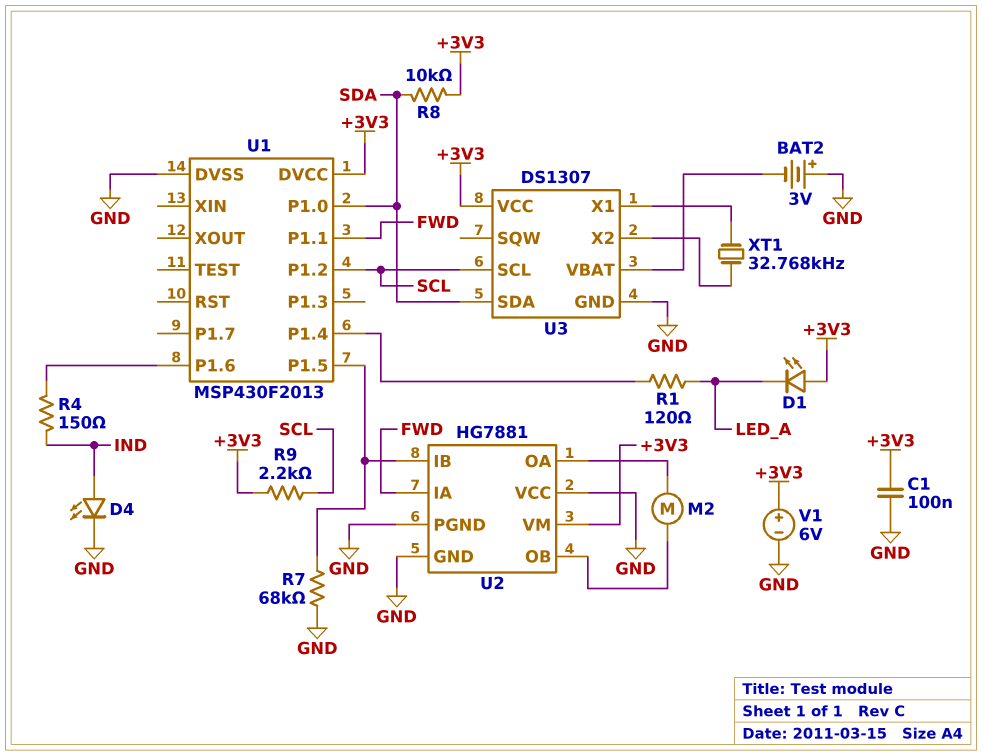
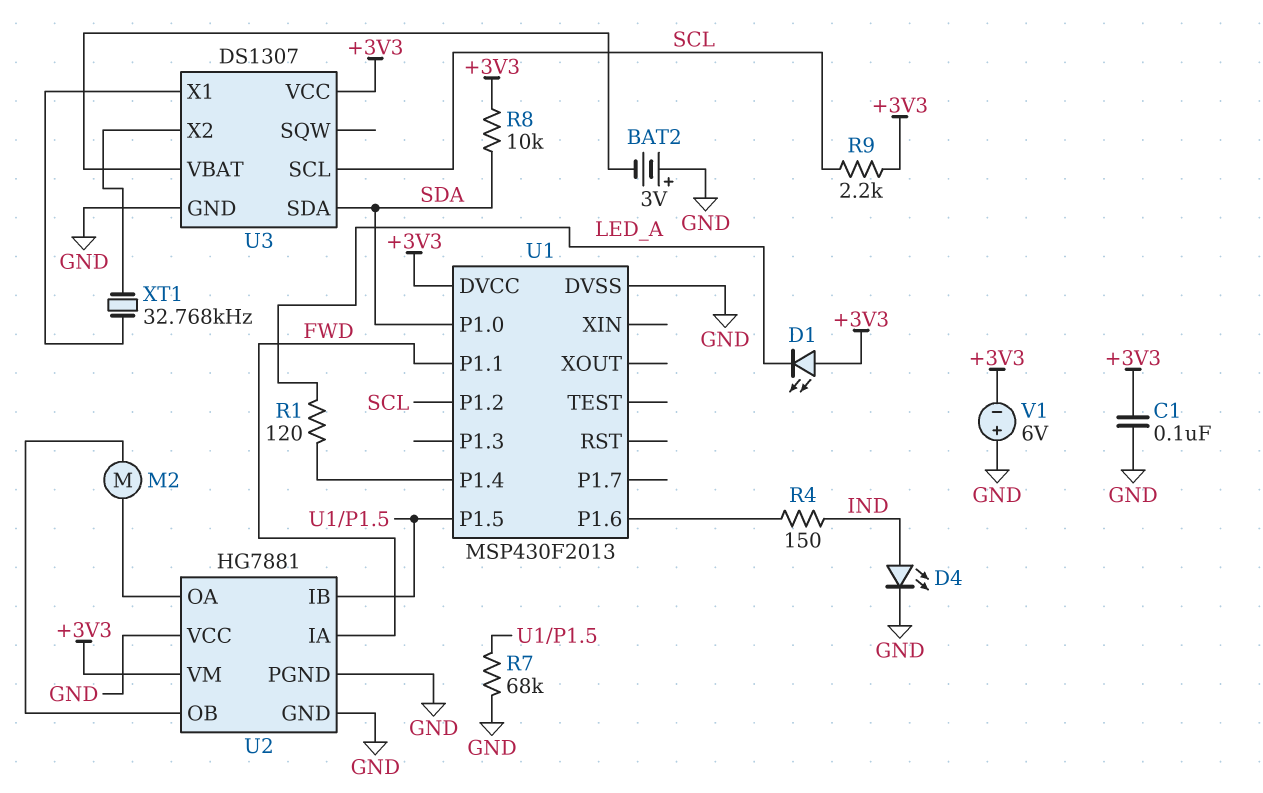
V1: 6V (plus +3V3, minus GND) -> 6V (plus GND, minus +3V3)

